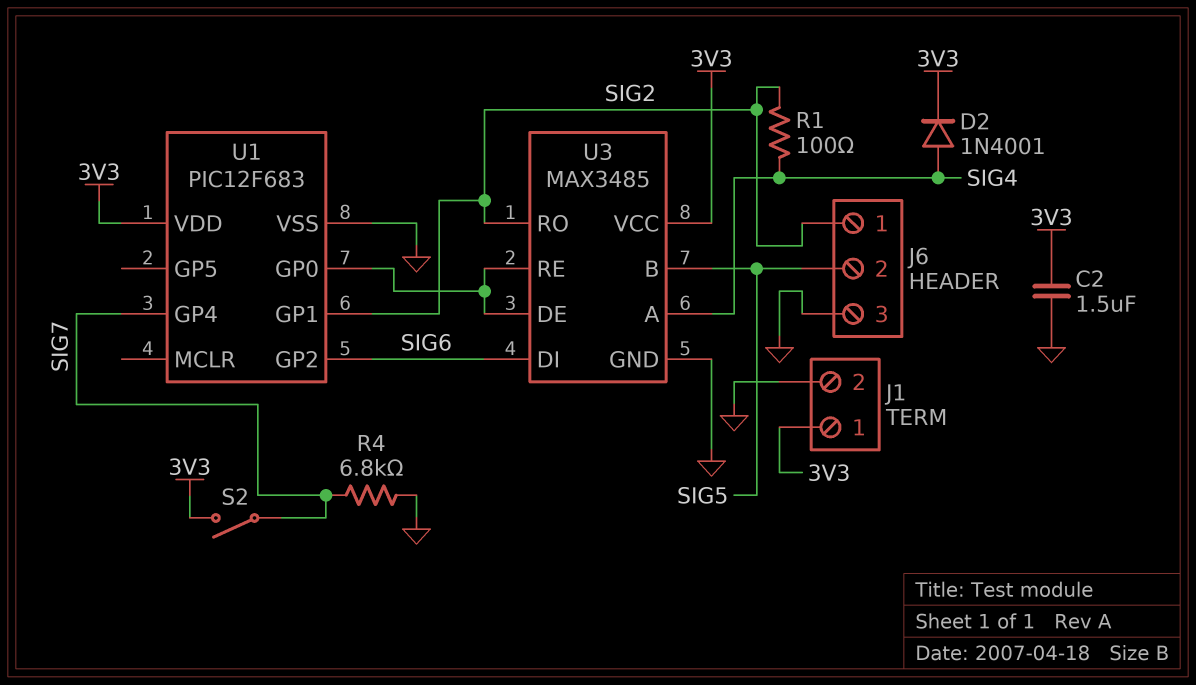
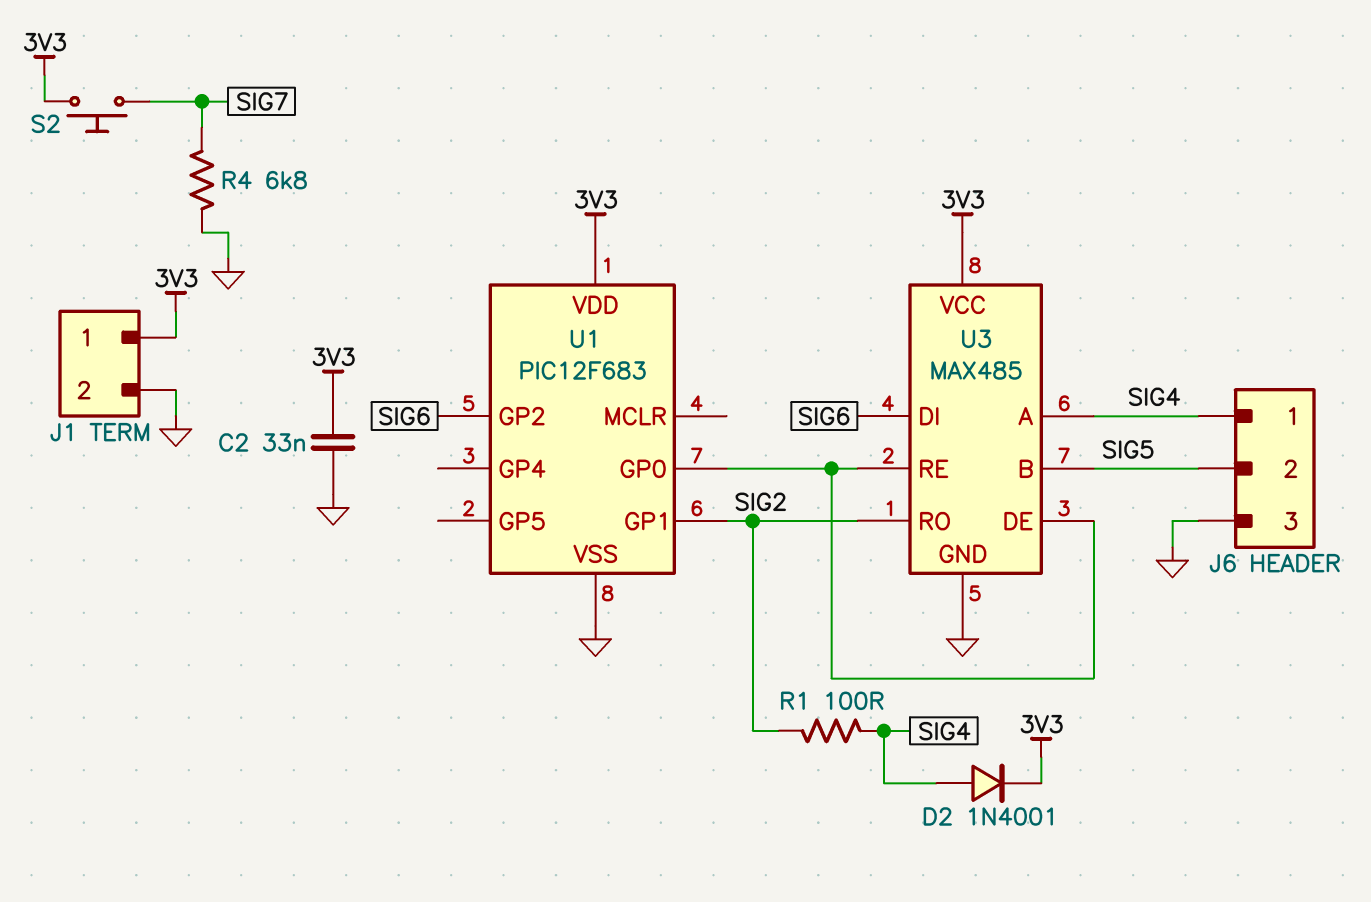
C2: 1.5uF (3V3, GND) -> 33nF (3V3, GND)
J6 pin 1: SIG2 -> SIG4
S2: switch (3V3, SIG7) -> button (3V3, SIG7)
U1 pin GP4: SIG7 -> none
U3: MAX3485 -> MAX485

